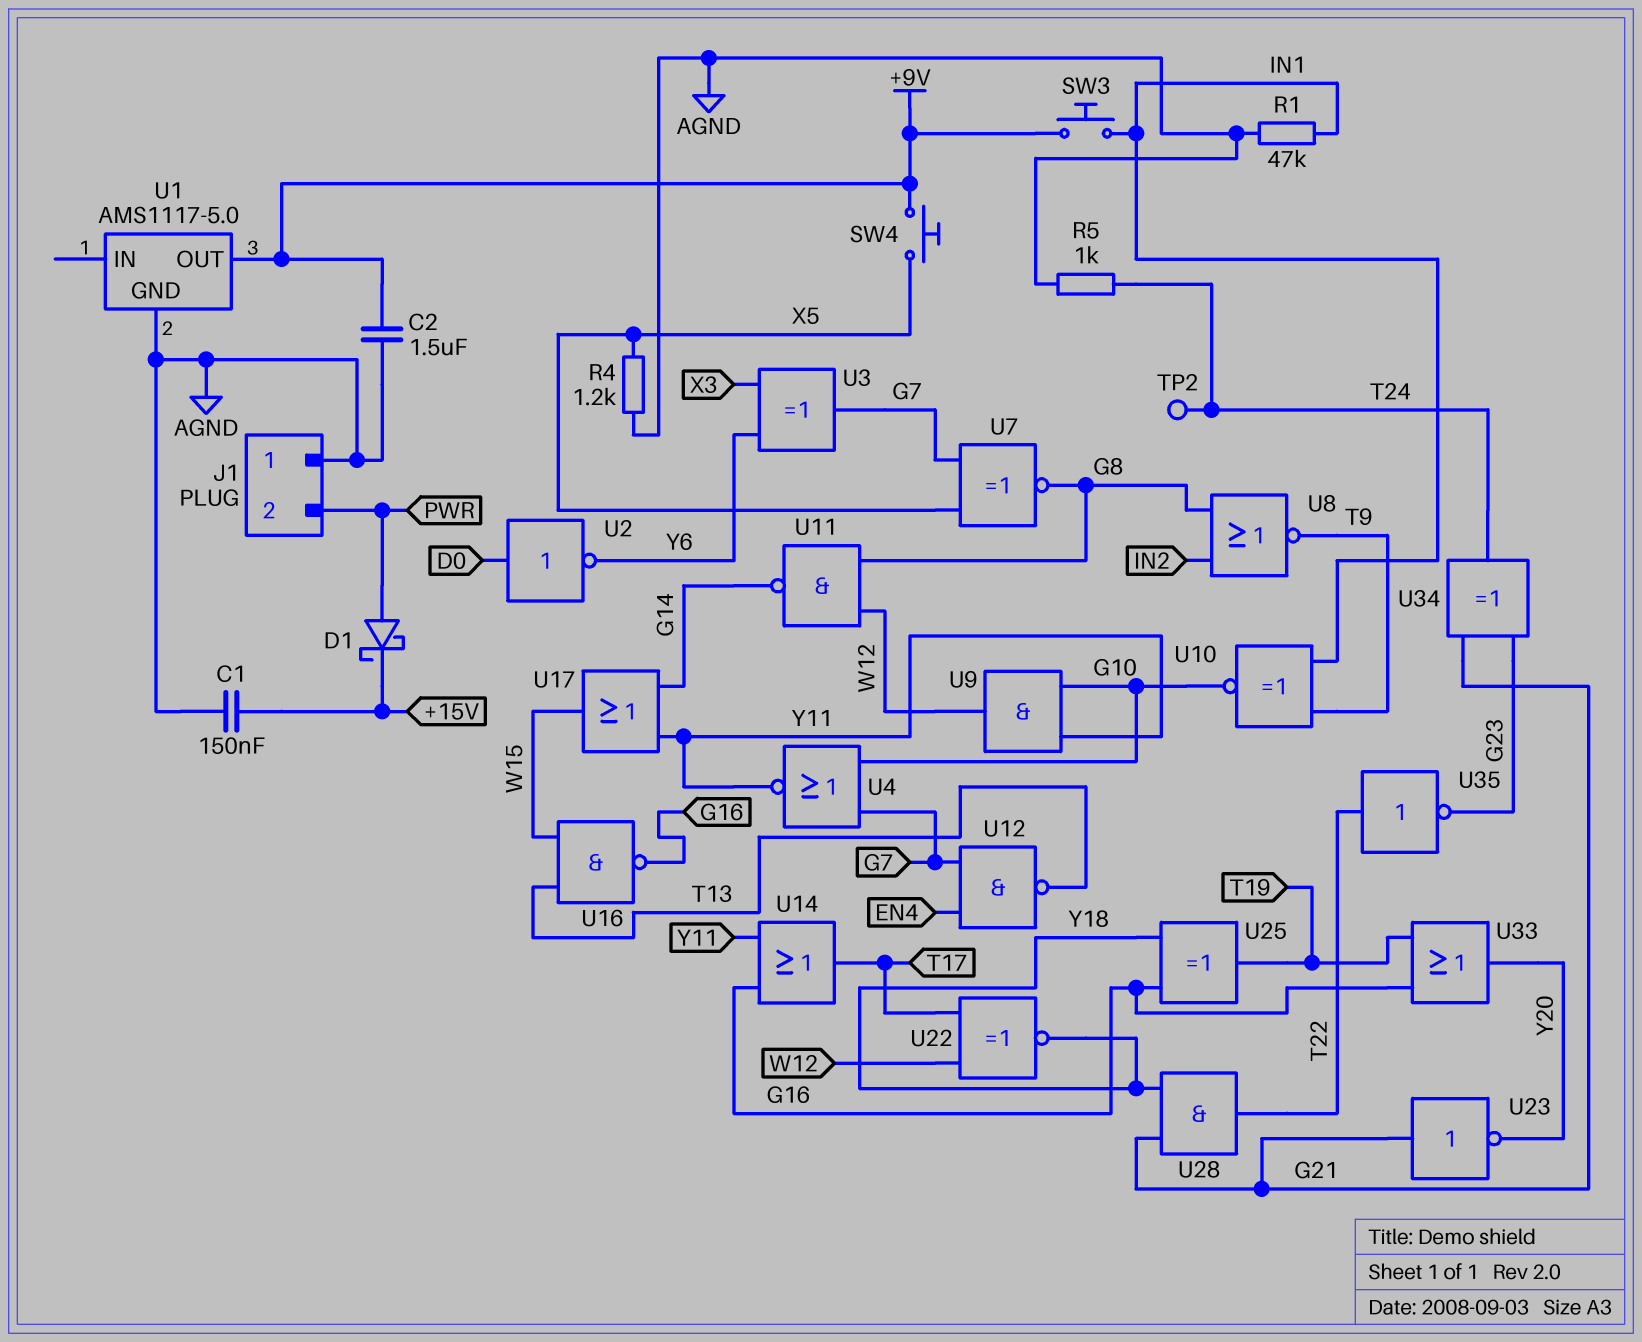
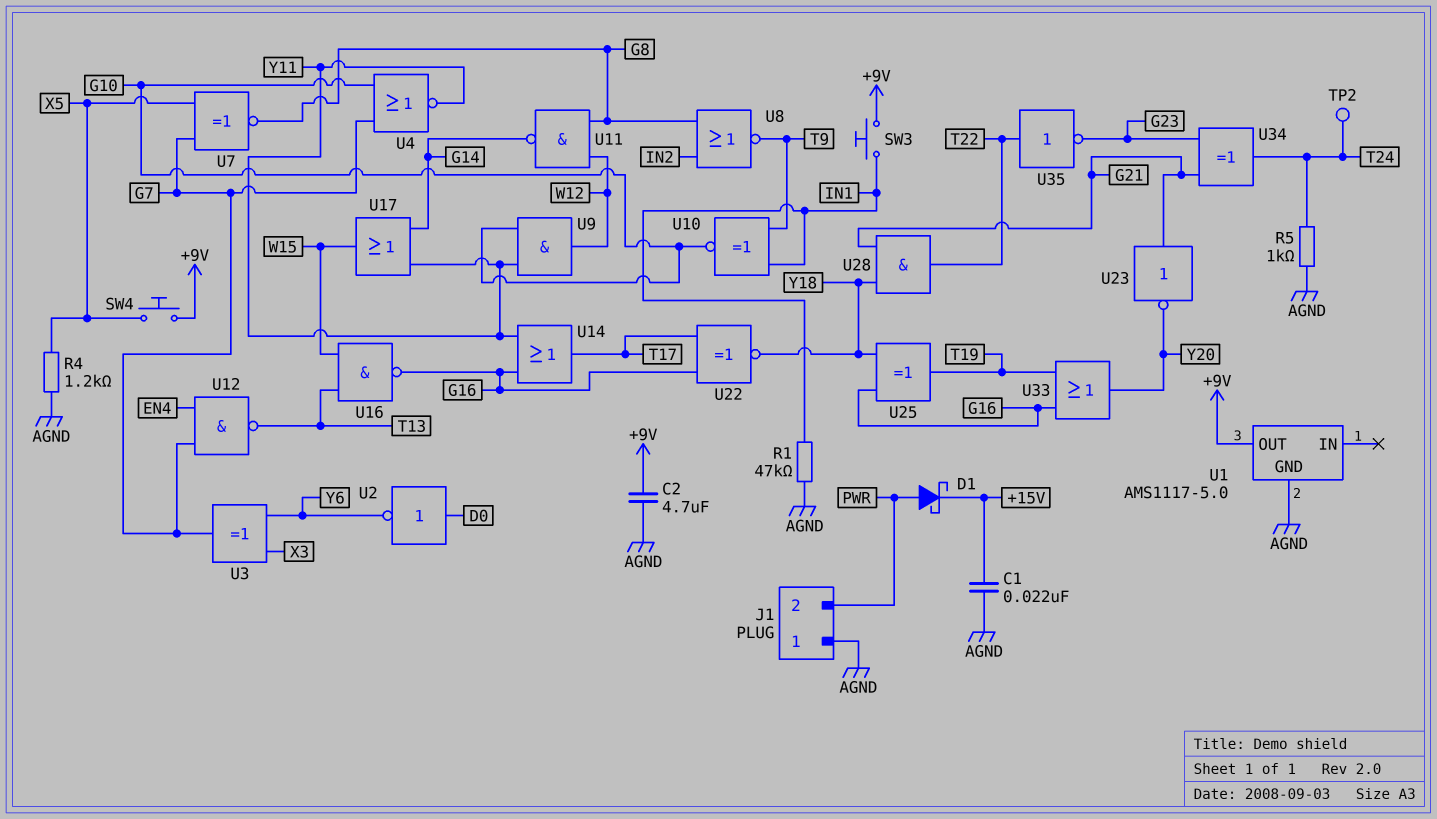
C1: 150nF (+15V, AGND) -> 22nF (+15V, AGND)
C2: 1.5uF (+9V, AGND) -> 4.7uF (+9V, AGND)
U22: XNOR (in T17, in W12, out Y18) -> XNOR (in G16, in T17, out Y18)

